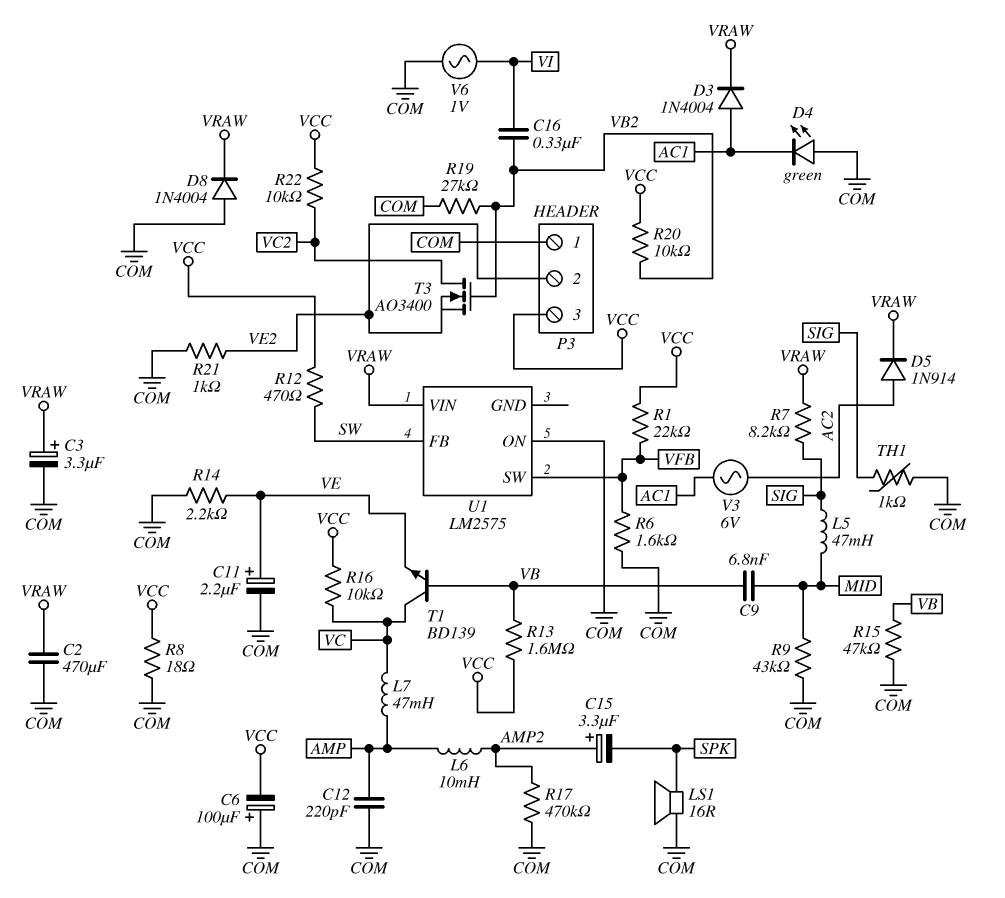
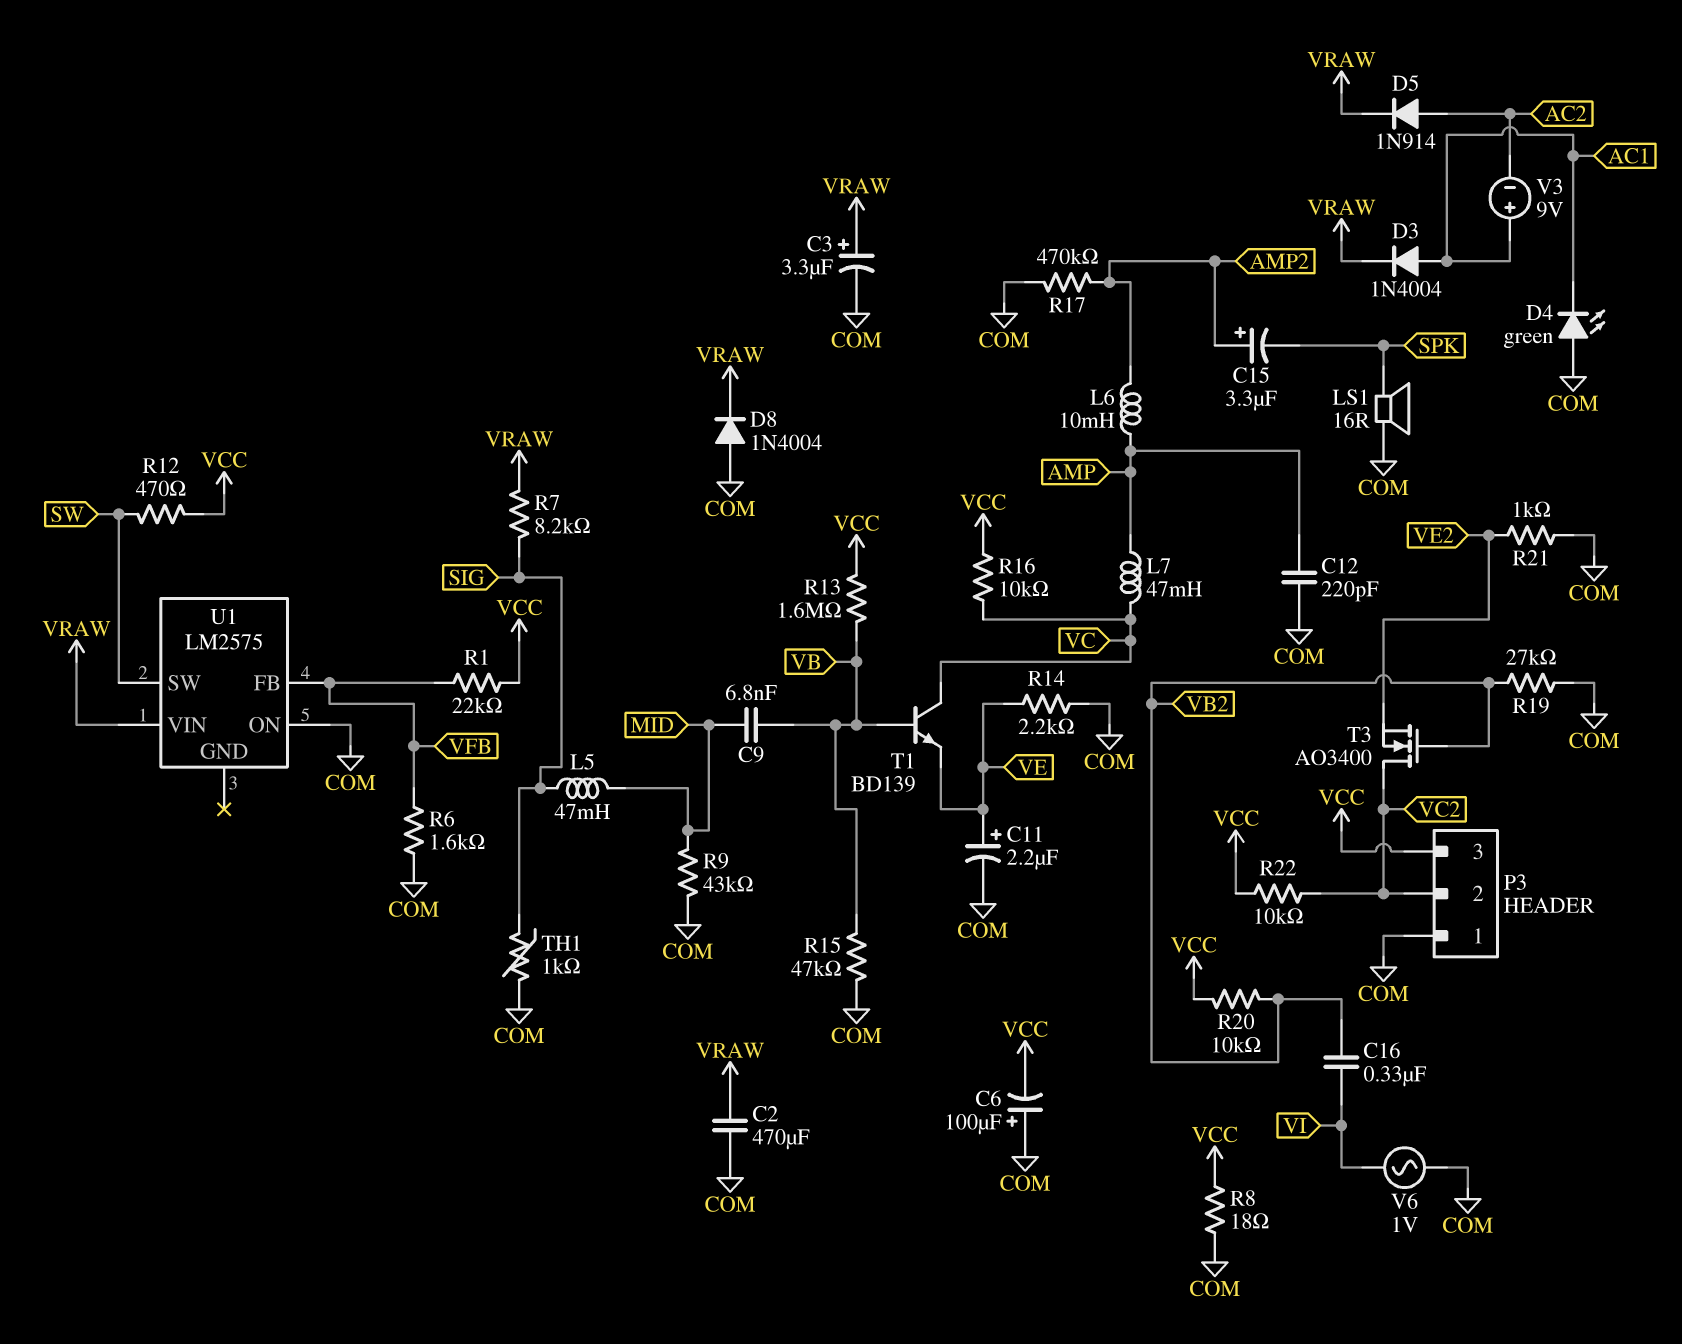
P3 pin 2: VE2 -> VC2
U1 pin FB: SW -> VFB
U1 pin SW: VFB -> SW
V3: AC 6V (AC1, AC2) -> 9V (plus AC1, minus AC2)

